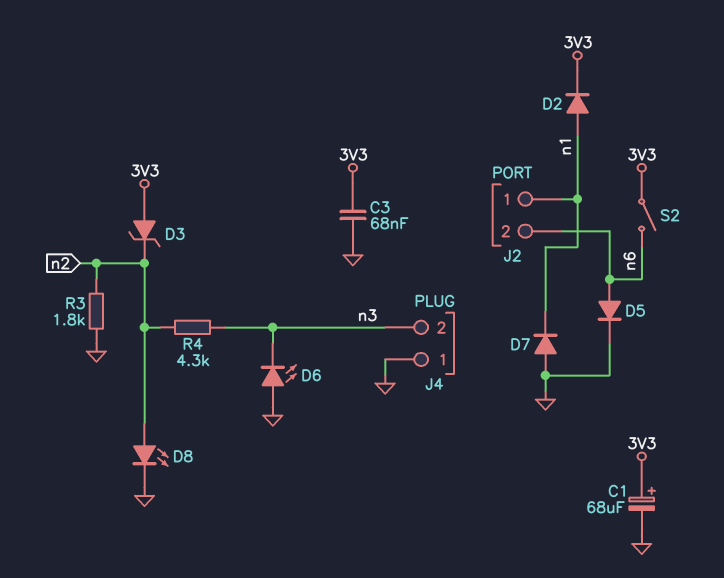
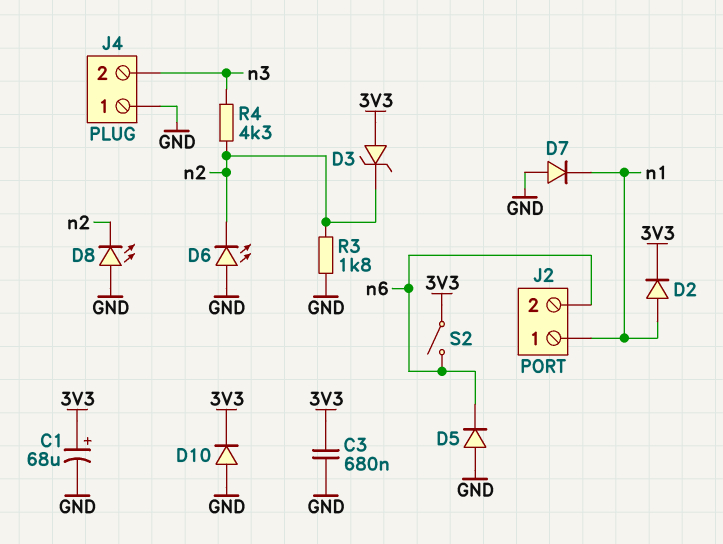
C3: 68nF (3V3, GND) -> 680nF (3V3, GND)
D5: diode (A n6, K GND) -> diode (A GND, K n6)
D6: LED (A GND, K n3) -> LED (A GND, K n2)
D8: LED (A n2, K GND) -> LED (A GND, K n2)
D10: none -> diode (A GND, K 3V3)

